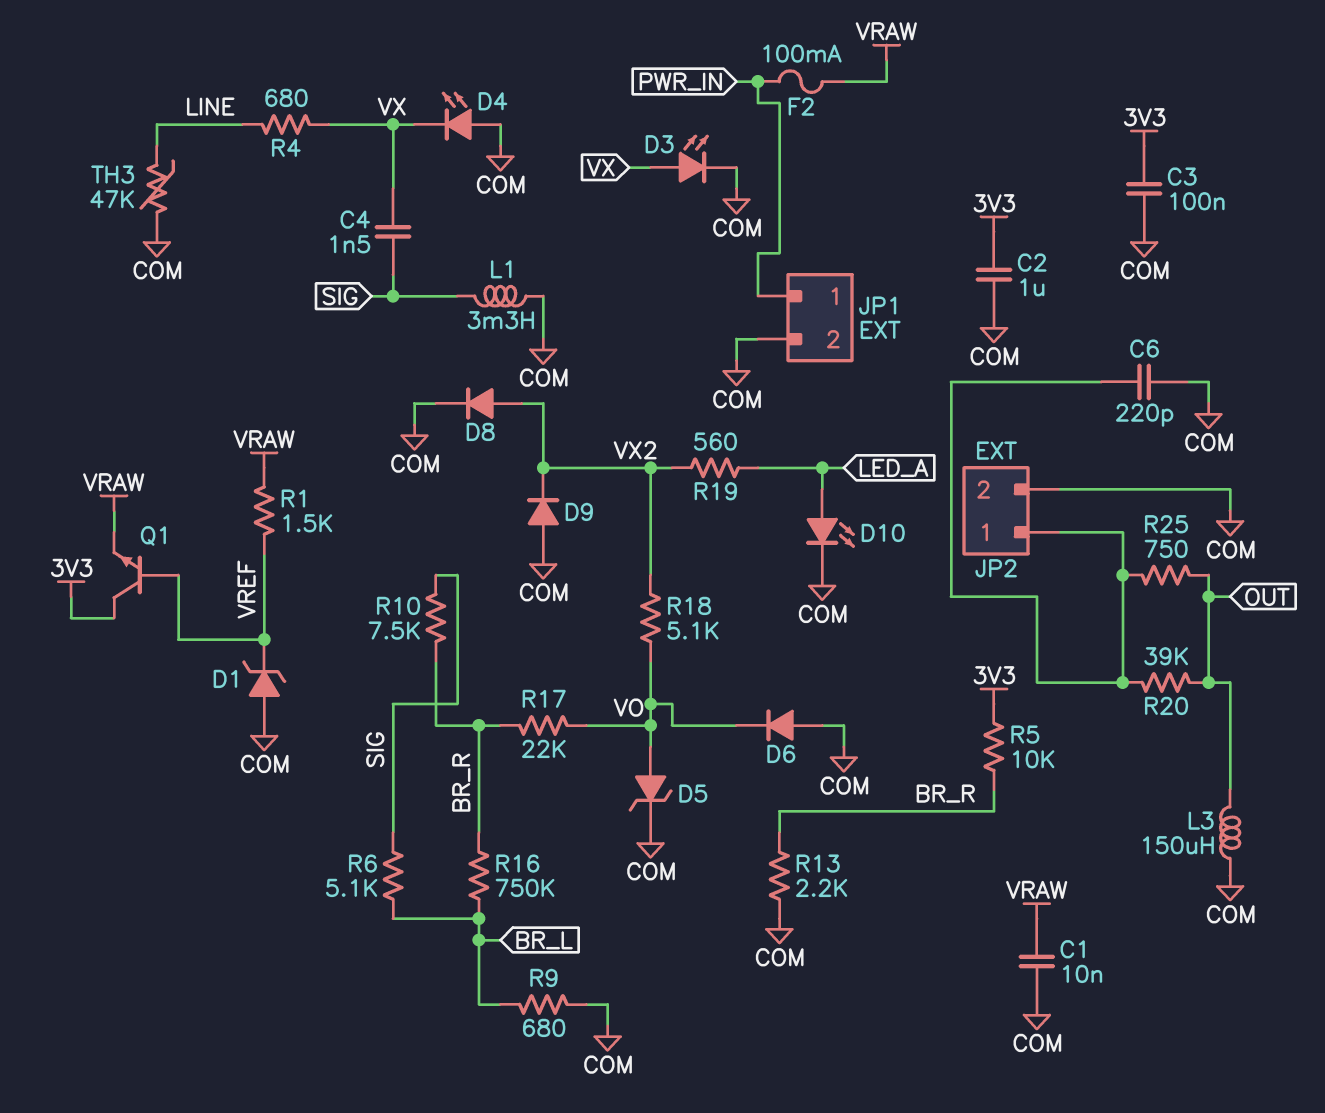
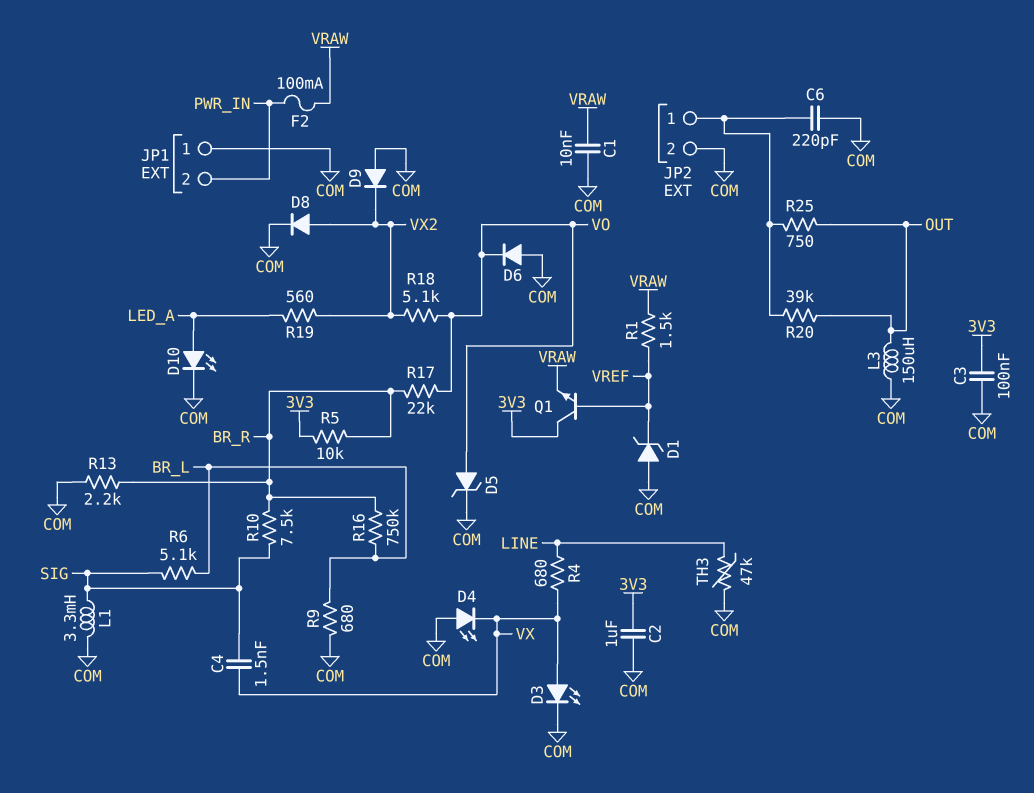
JP1 pin 1: PWR_IN -> COM
JP1 pin 2: COM -> PWR_IN

